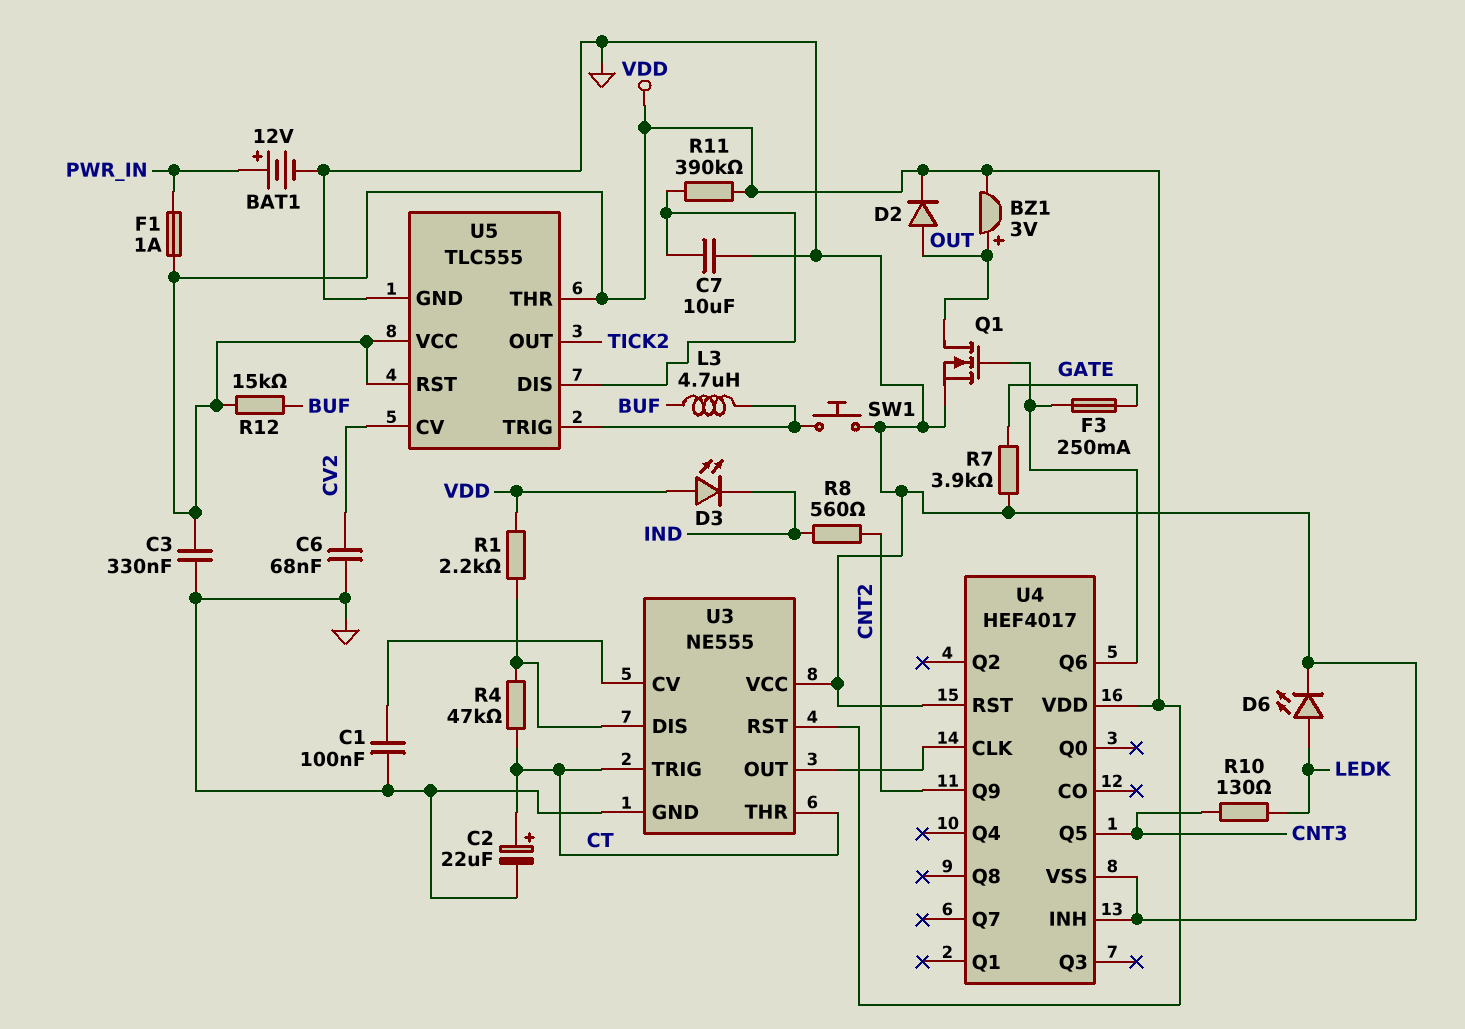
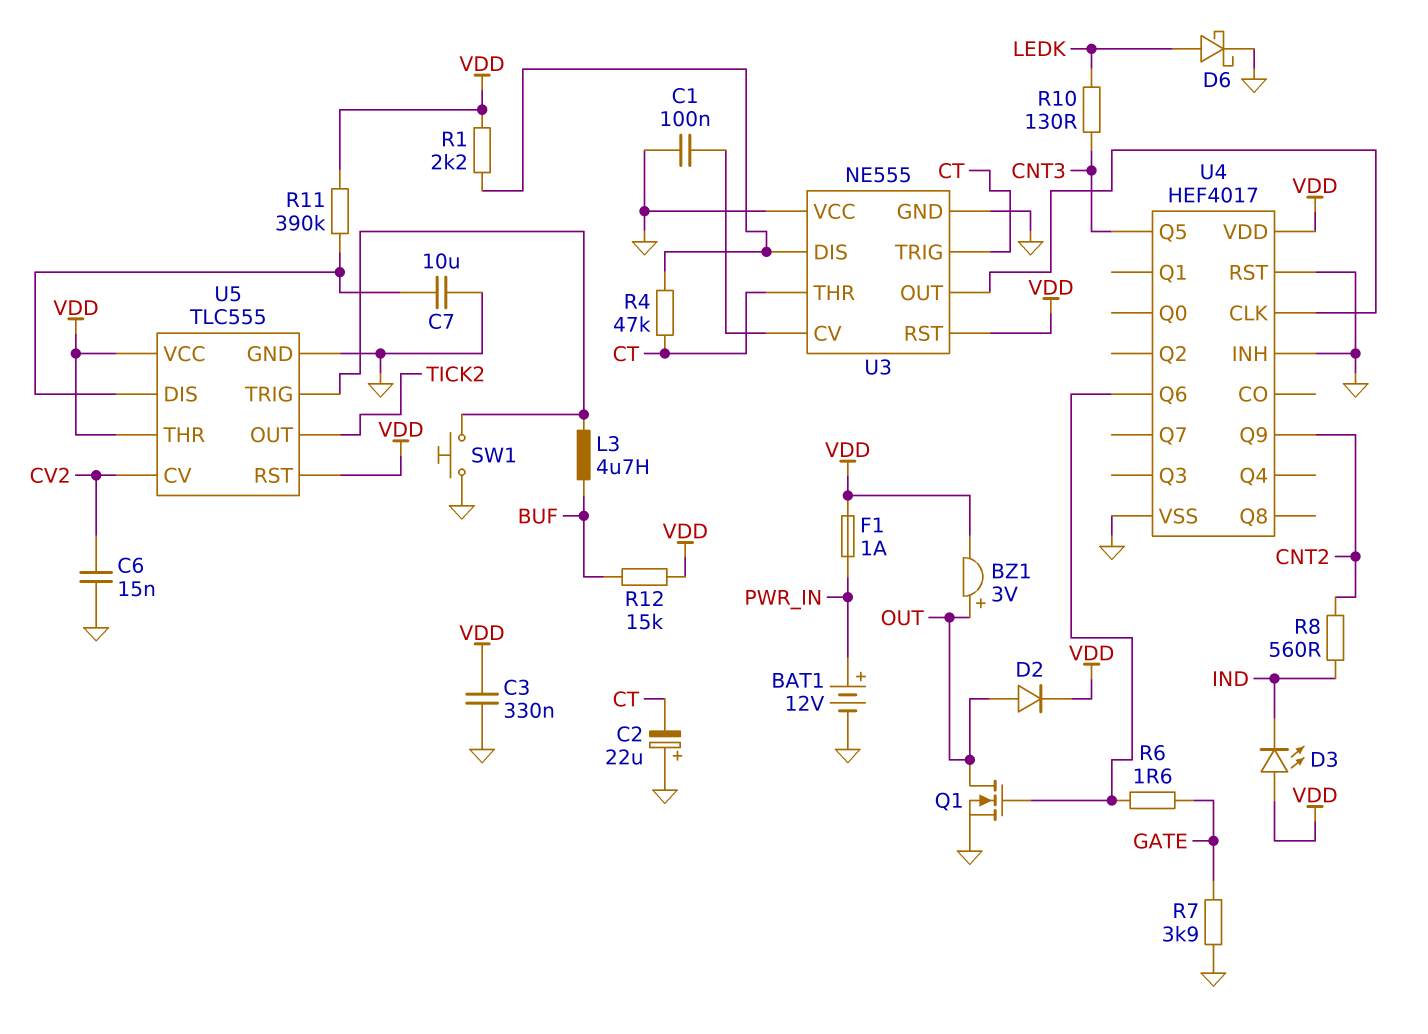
C2: 22uF (plus CT, minus GND) -> 22uF (plus GND, minus CT)
C6: 68nF (CV2, GND) -> 15nF (CV2, GND)
D6: LED (A LEDK, K GND) -> schottky (A LEDK, K GND)
F3: 250mA (GATE, U4/Q6) -> none
R6: none -> 1.6 (GATE, U4/Q6)

